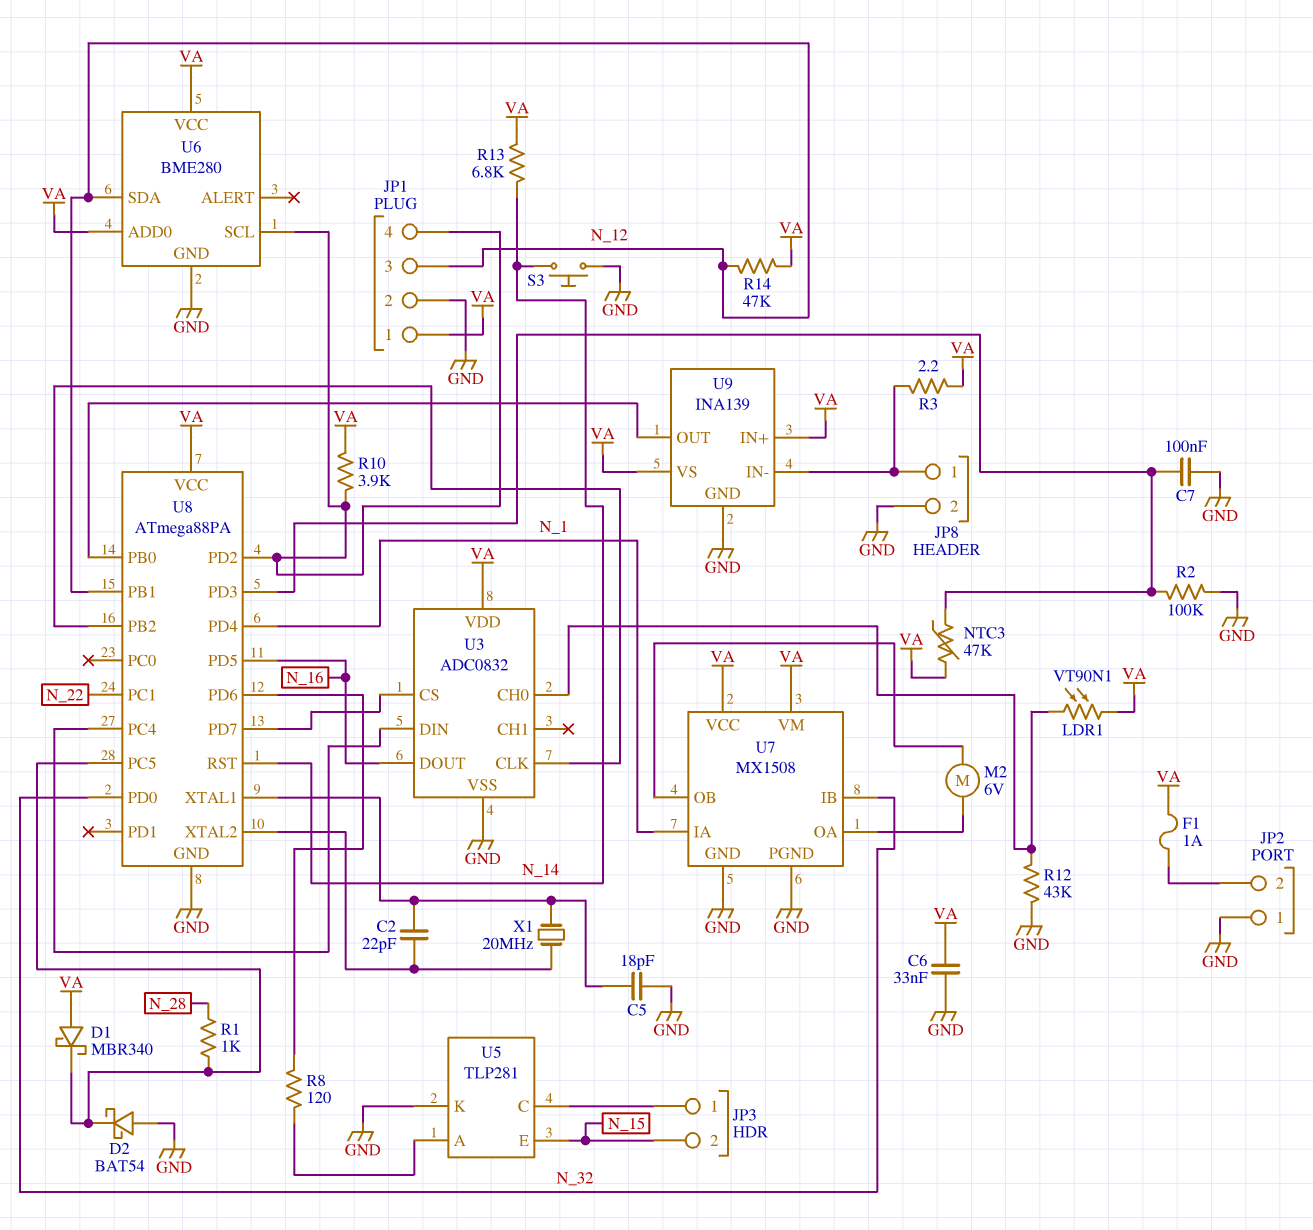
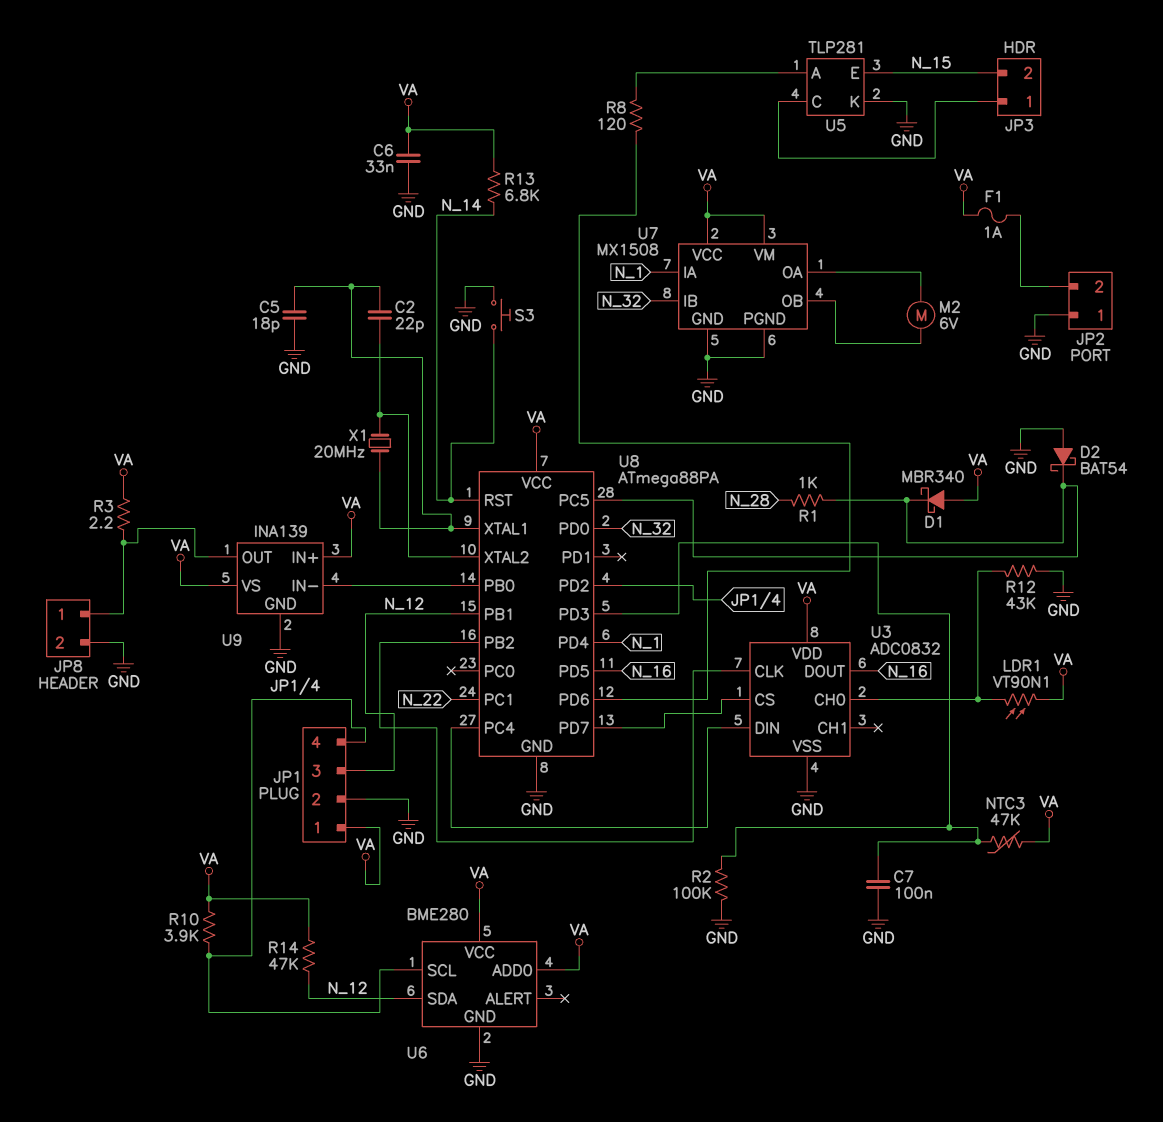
U9 pin IN-: JP8/1 -> U8/PB0
U9 pin OUT: U8/PB0 -> JP8/1

